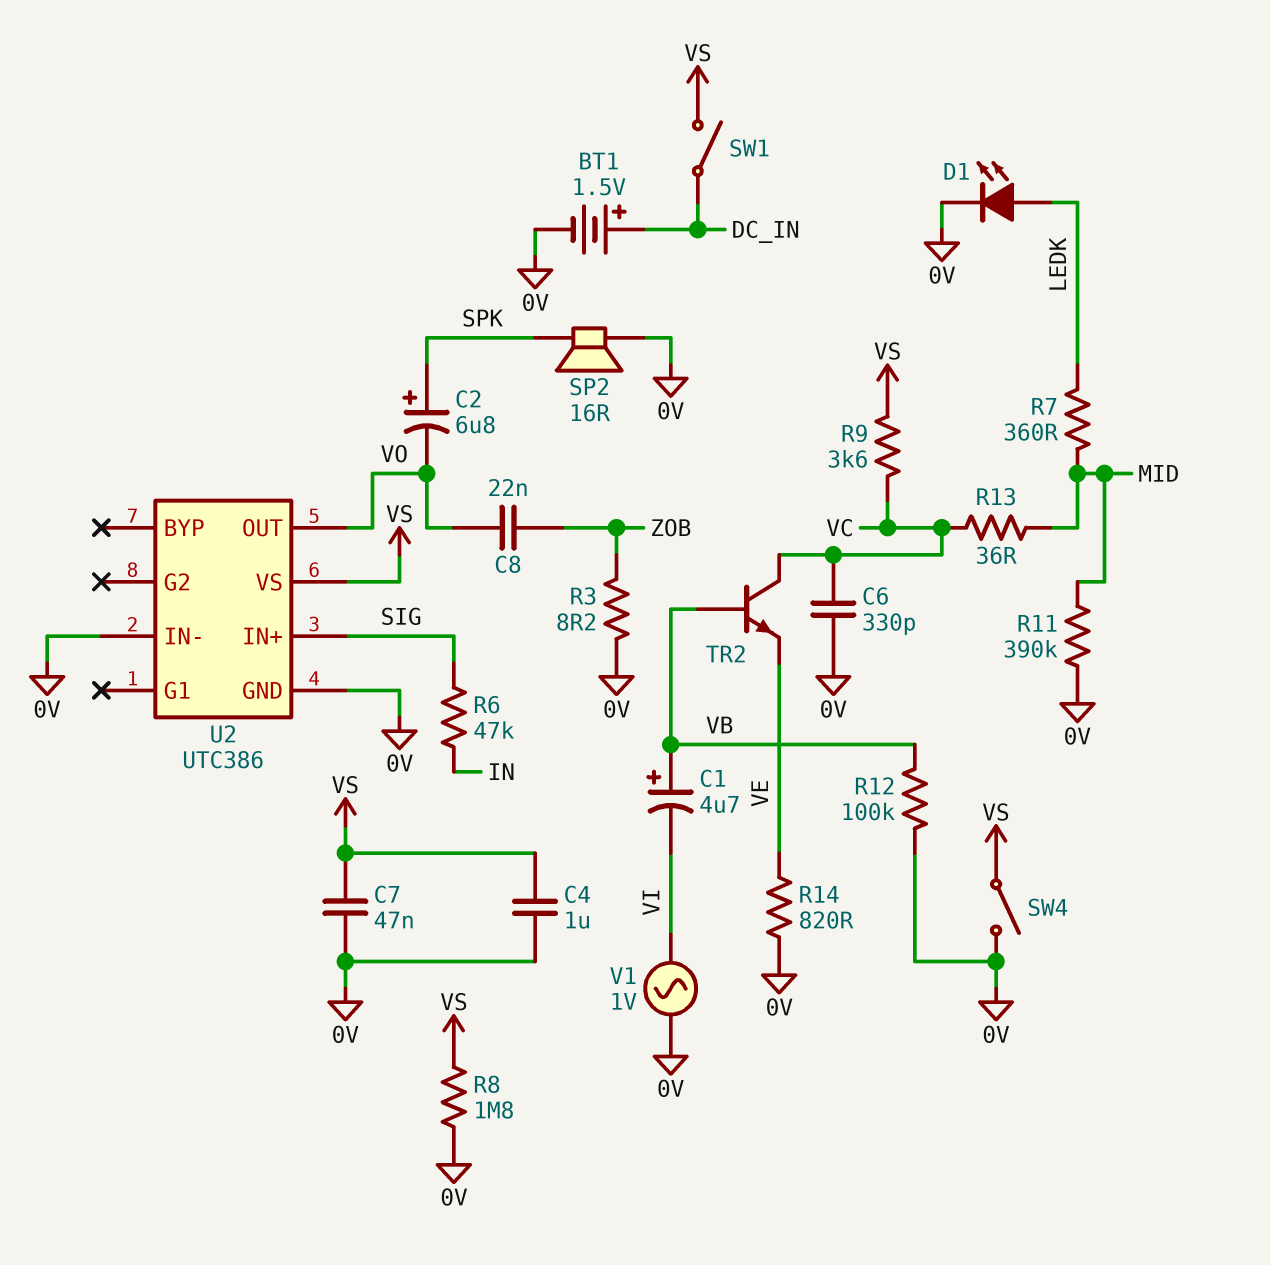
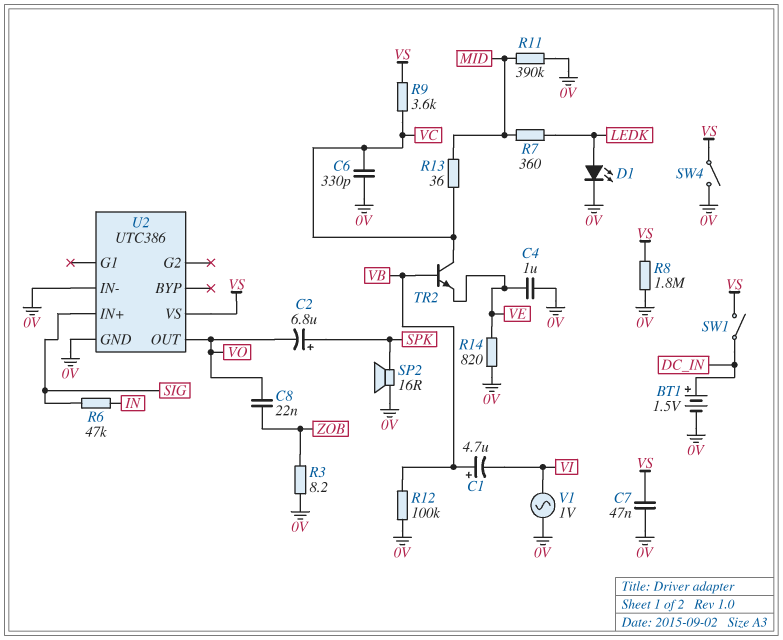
C4: 1uF (0V, VS) -> 1uF (0V, VE)

